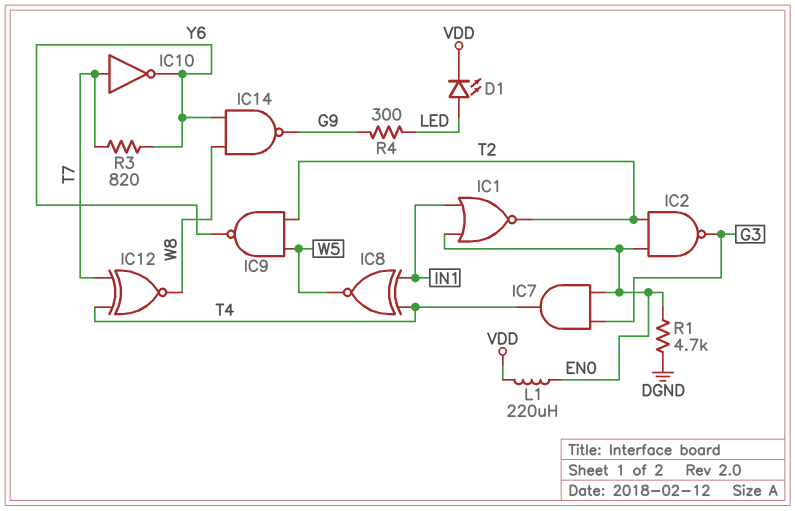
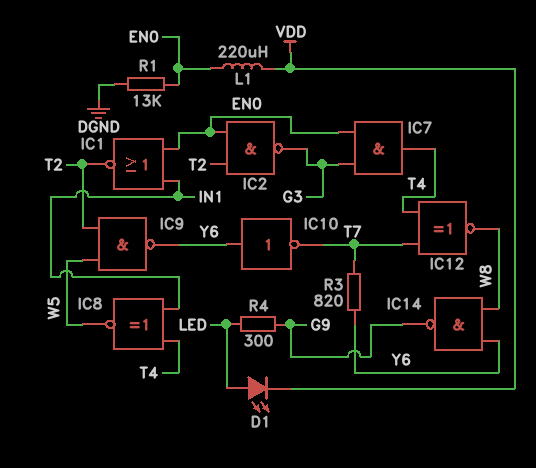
IC10: NOT (in T7, out Y6) -> NOT (in Y6, out T7)
R1: 4.7k (DGND, EN0) -> 13k (DGND, EN0)

